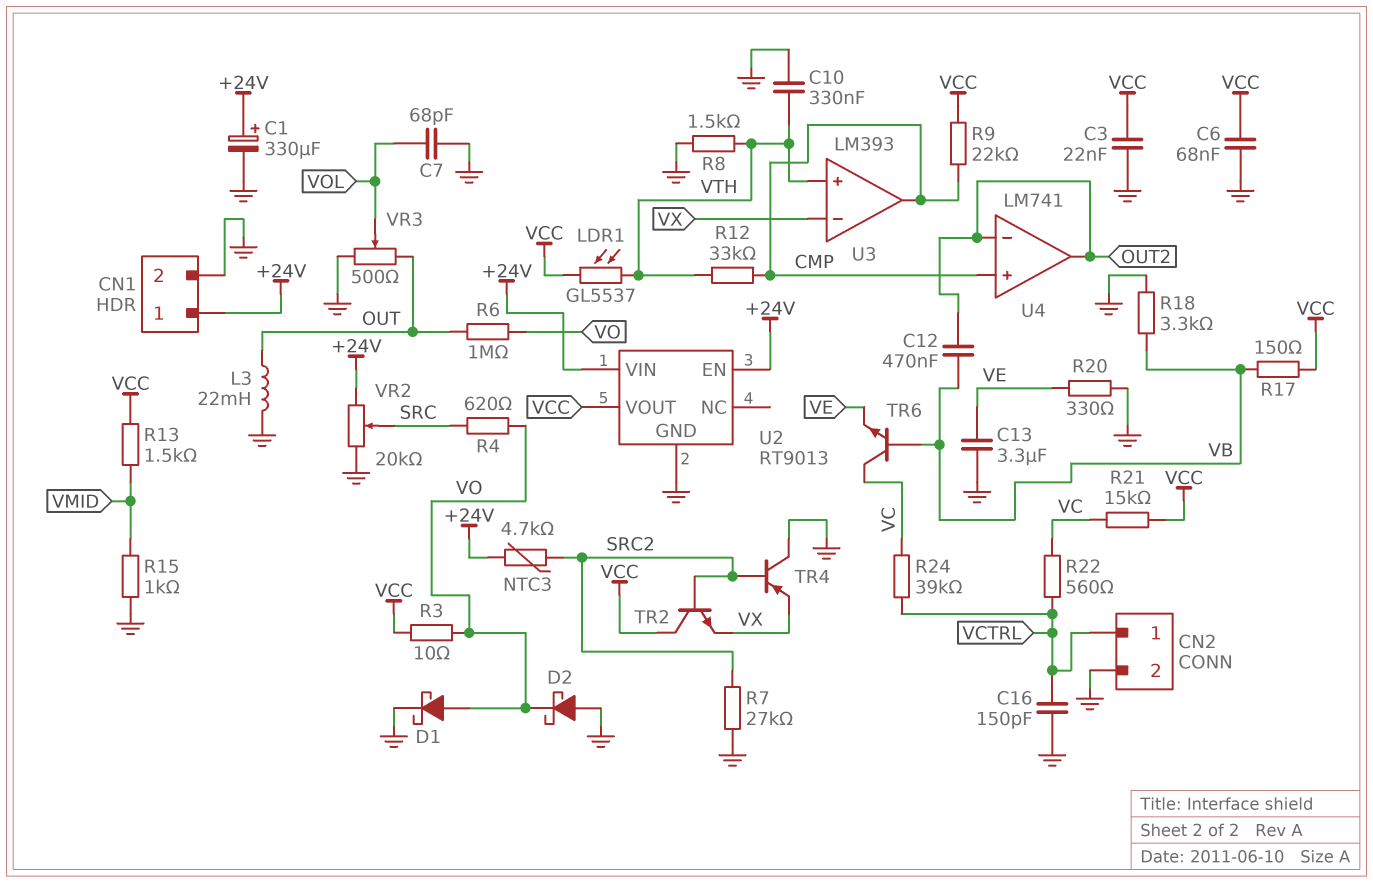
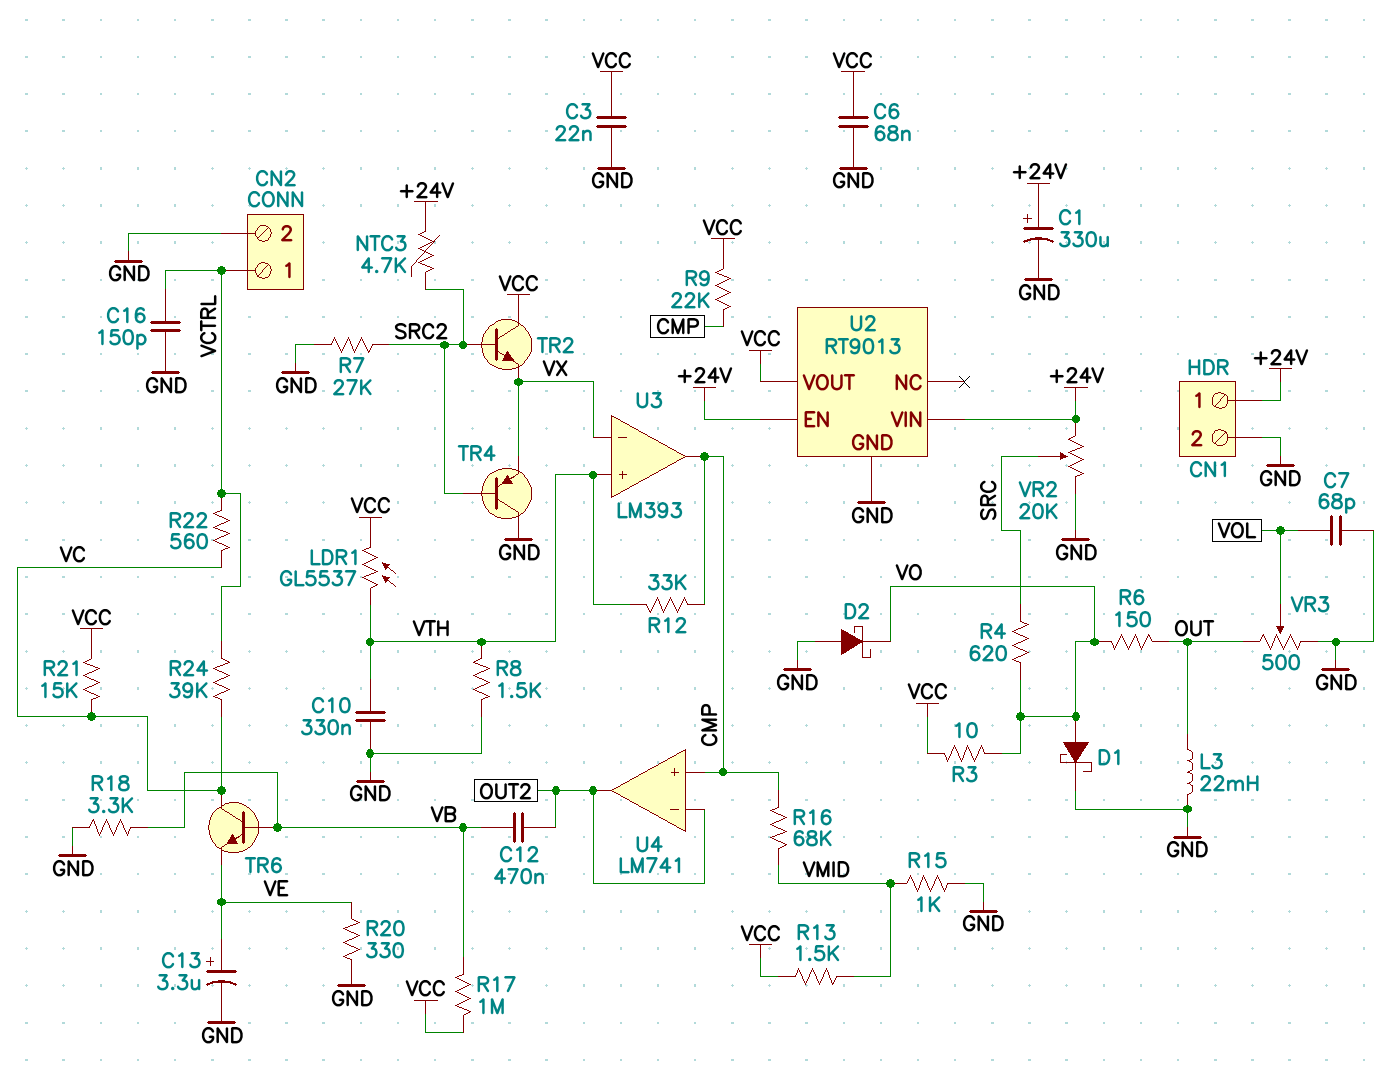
C13: 3.3uF (GND, VE) -> 3.3uF (plus VE, minus GND)
R6: 1M (OUT, VO) -> 150 (OUT, VO)
R16: none -> 68k (CMP, VMID)
R17: 150 (VB, VCC) -> 1M (VB, VCC)

